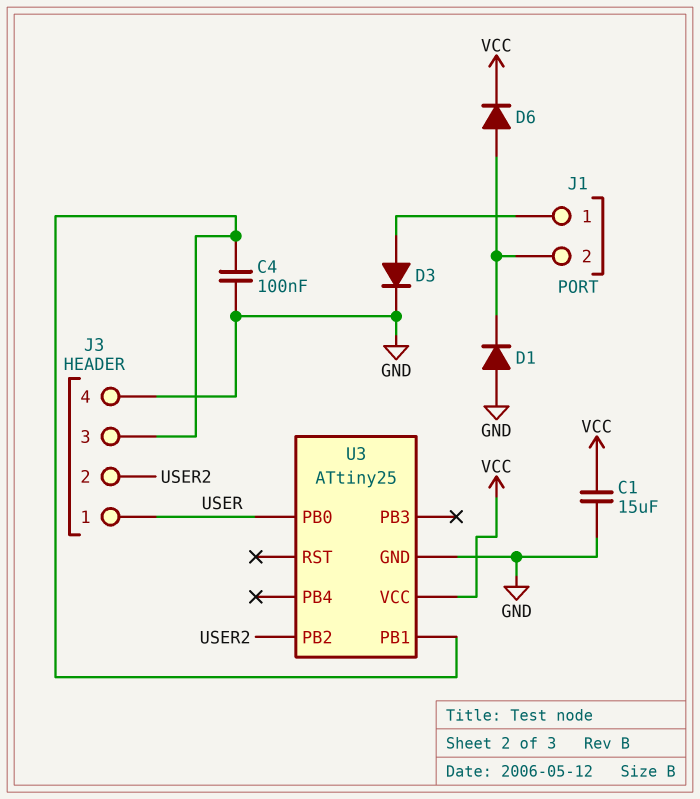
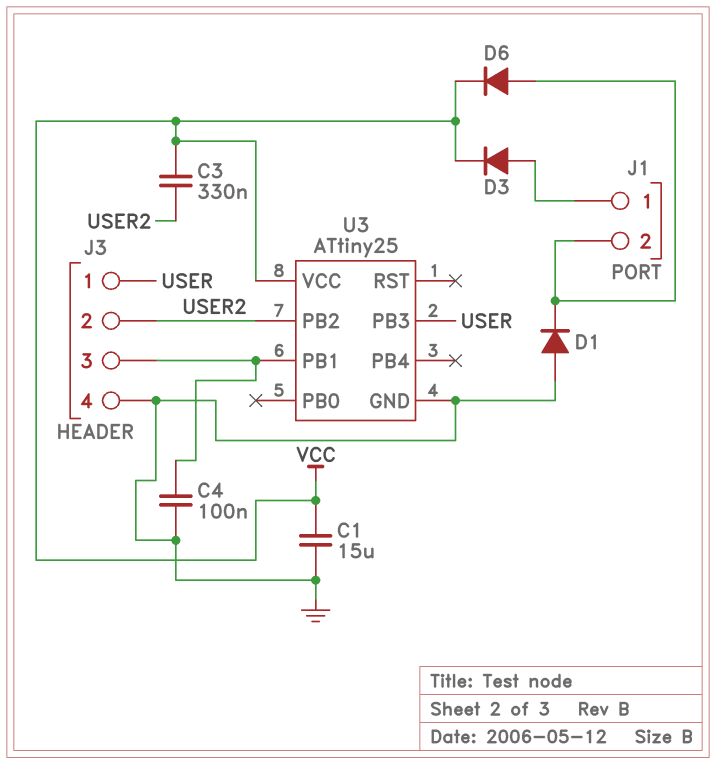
C3: none -> 330nF (USER2, VCC)
D3: diode (A J1/1, K GND) -> diode (A J1/1, K VCC)
U3 pin PB0: USER -> none
U3 pin PB3: none -> USER

